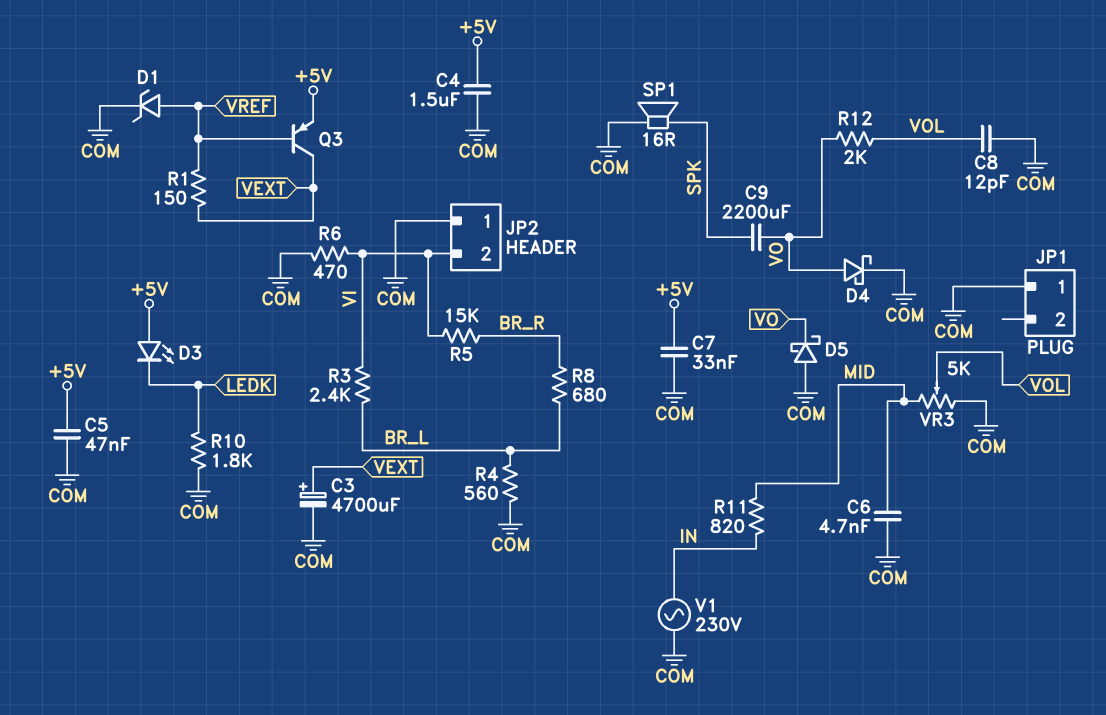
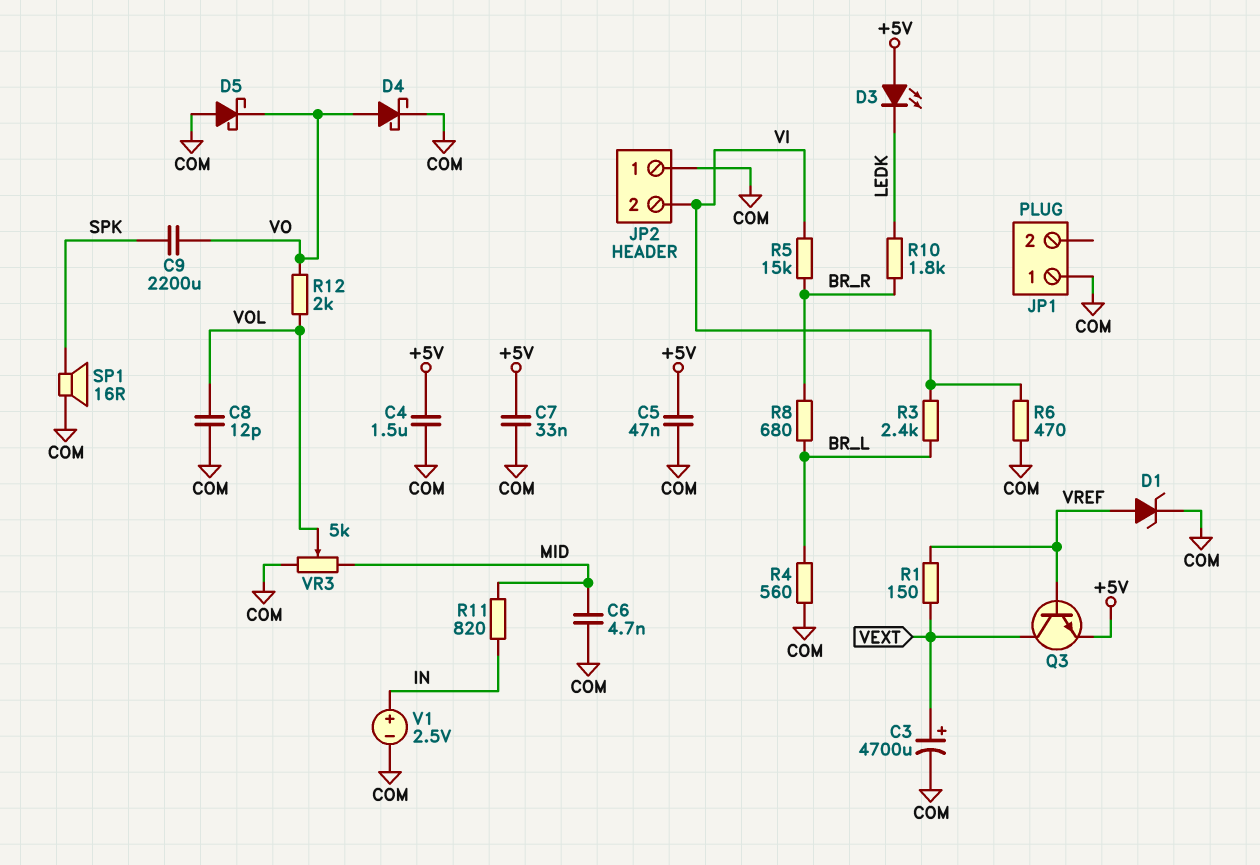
Q3: PNP (B VREF, C VEXT, E +5V) -> NPN (B VREF, C VEXT, E +5V)
R10: 1.8k (COM, LEDK) -> 1.8k (BR_R, LEDK)
V1: AC 230V (COM, IN) -> 2.5V (plus IN, minus COM)

